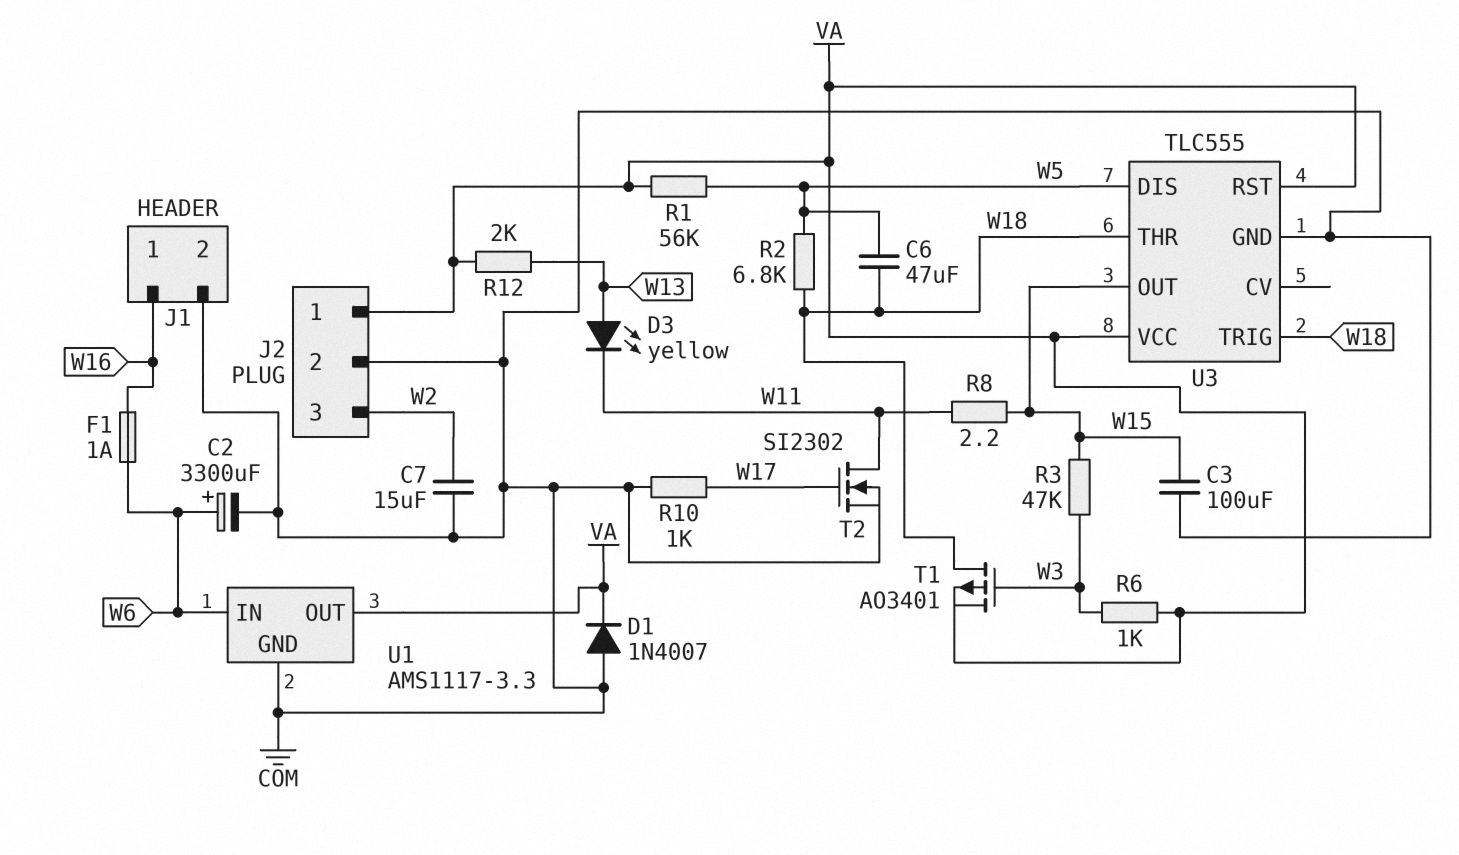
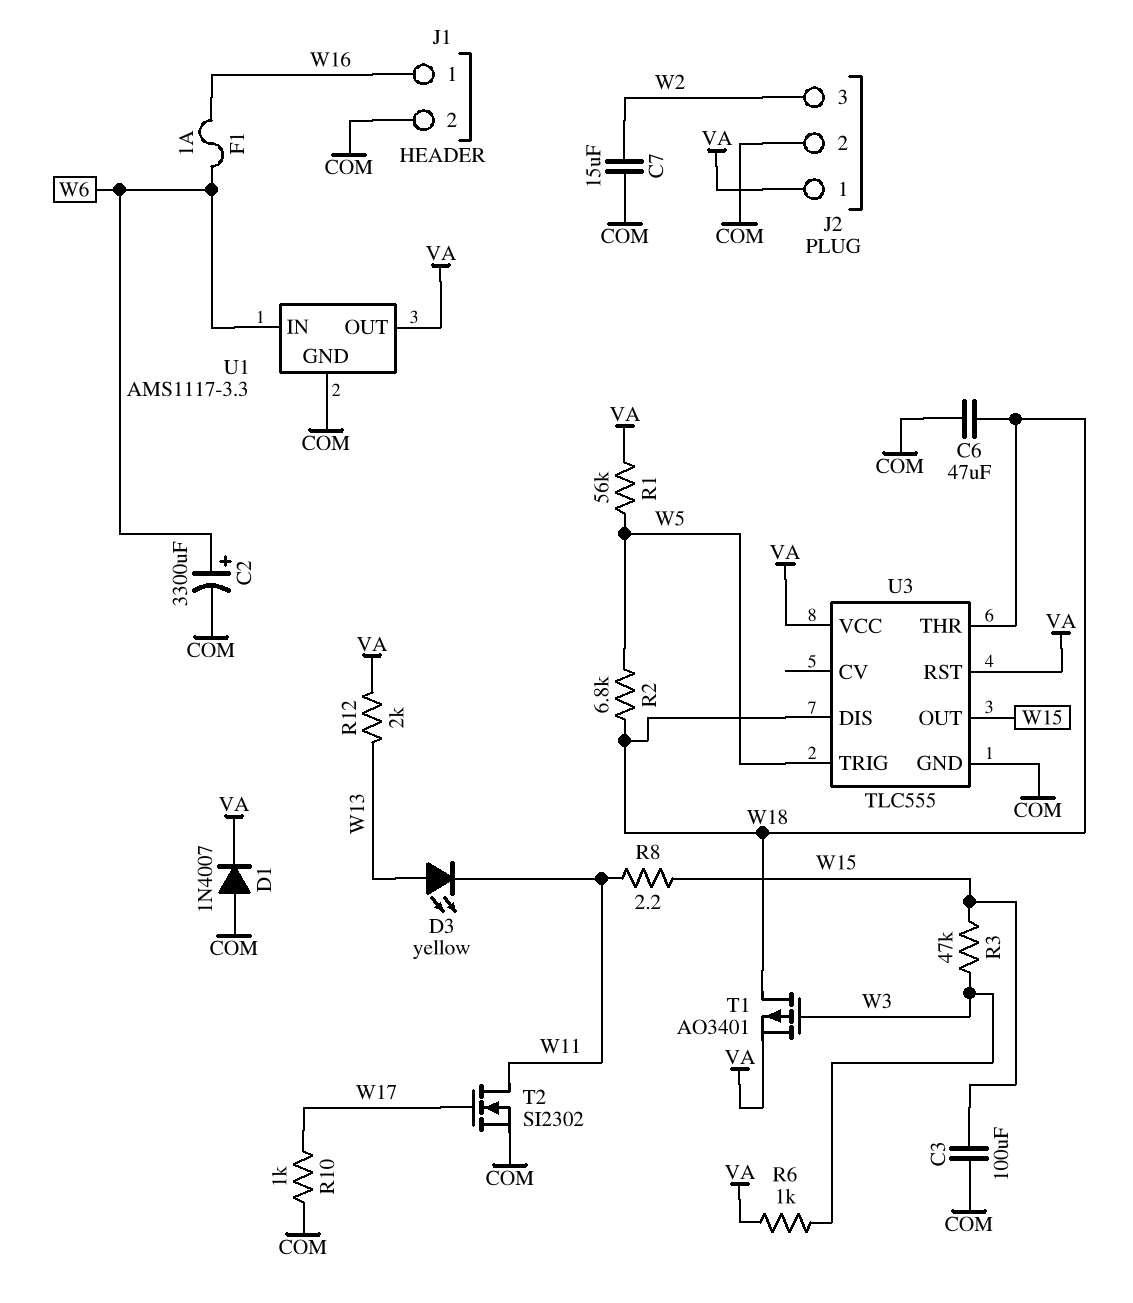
C6: 47uF (W5, W18) -> 47uF (COM, W18)
U3 pin DIS: W5 -> W18
U3 pin TRIG: W18 -> W5

